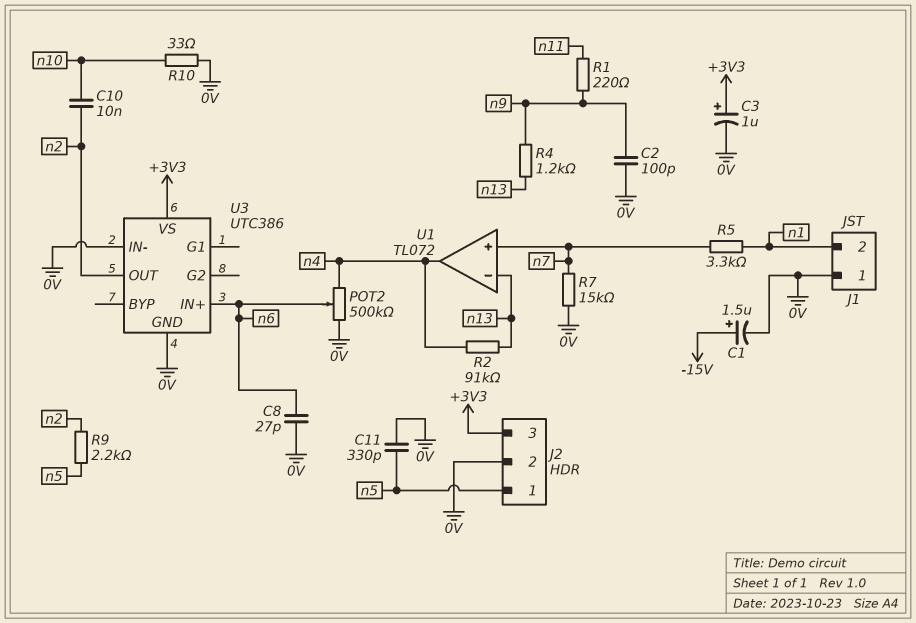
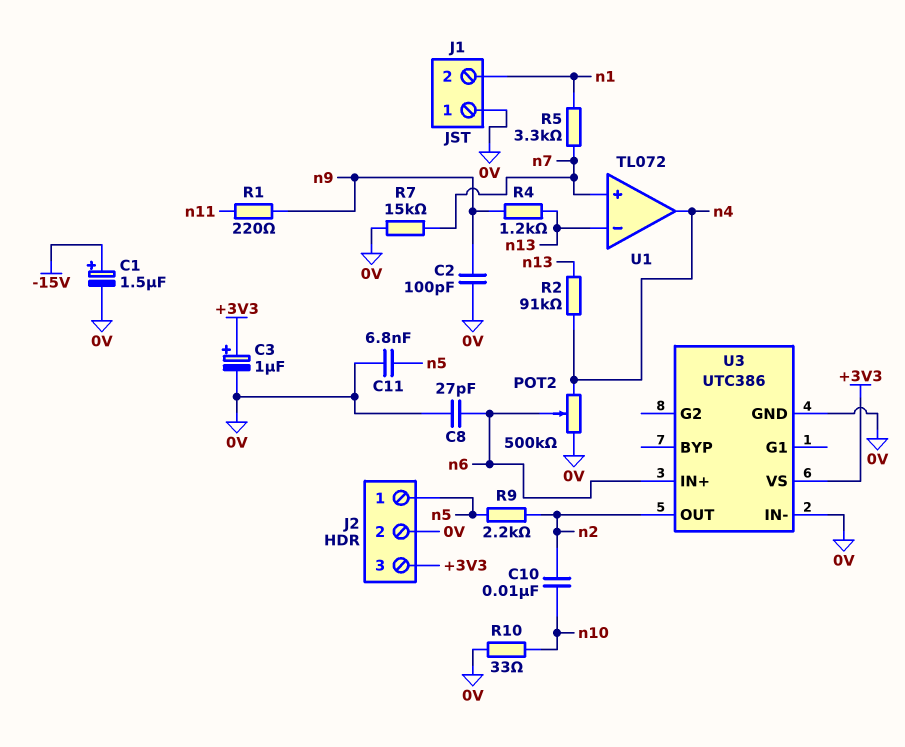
C11: 330pF (0V, n5) -> 6.8nF (0V, n5)

